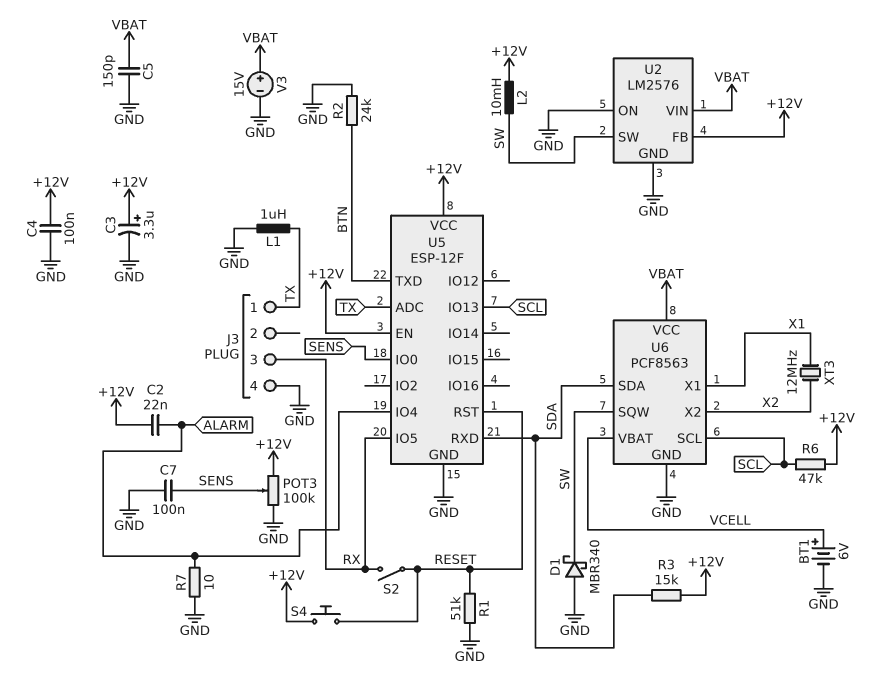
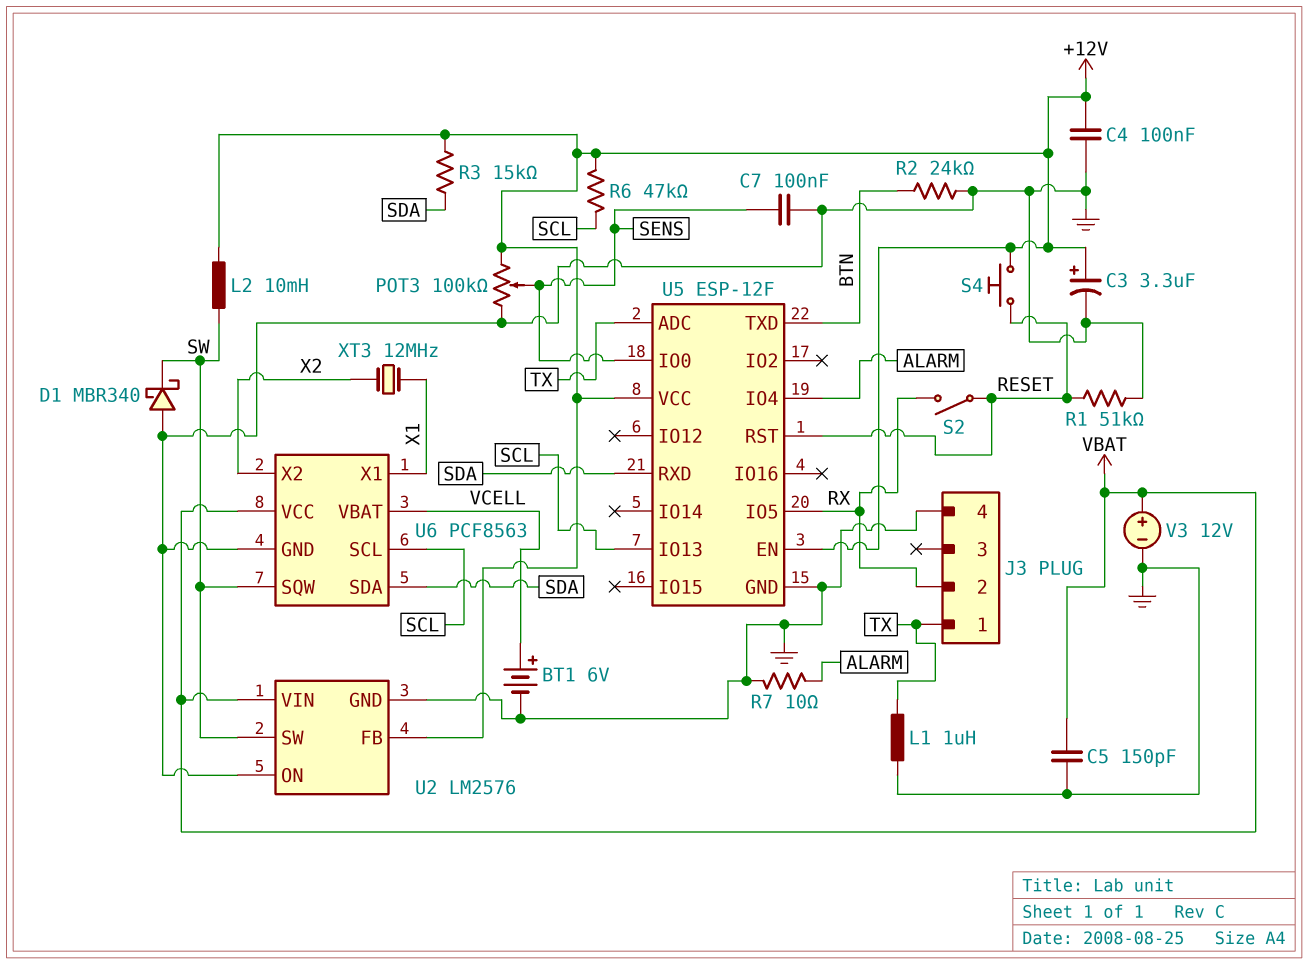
C2: 22nF (+12V, ALARM) -> none
J3 pin 2: none -> RX
J3 pin 3: RX -> none
V3: 15V (plus VBAT, minus GND) -> 12V (plus VBAT, minus GND)

